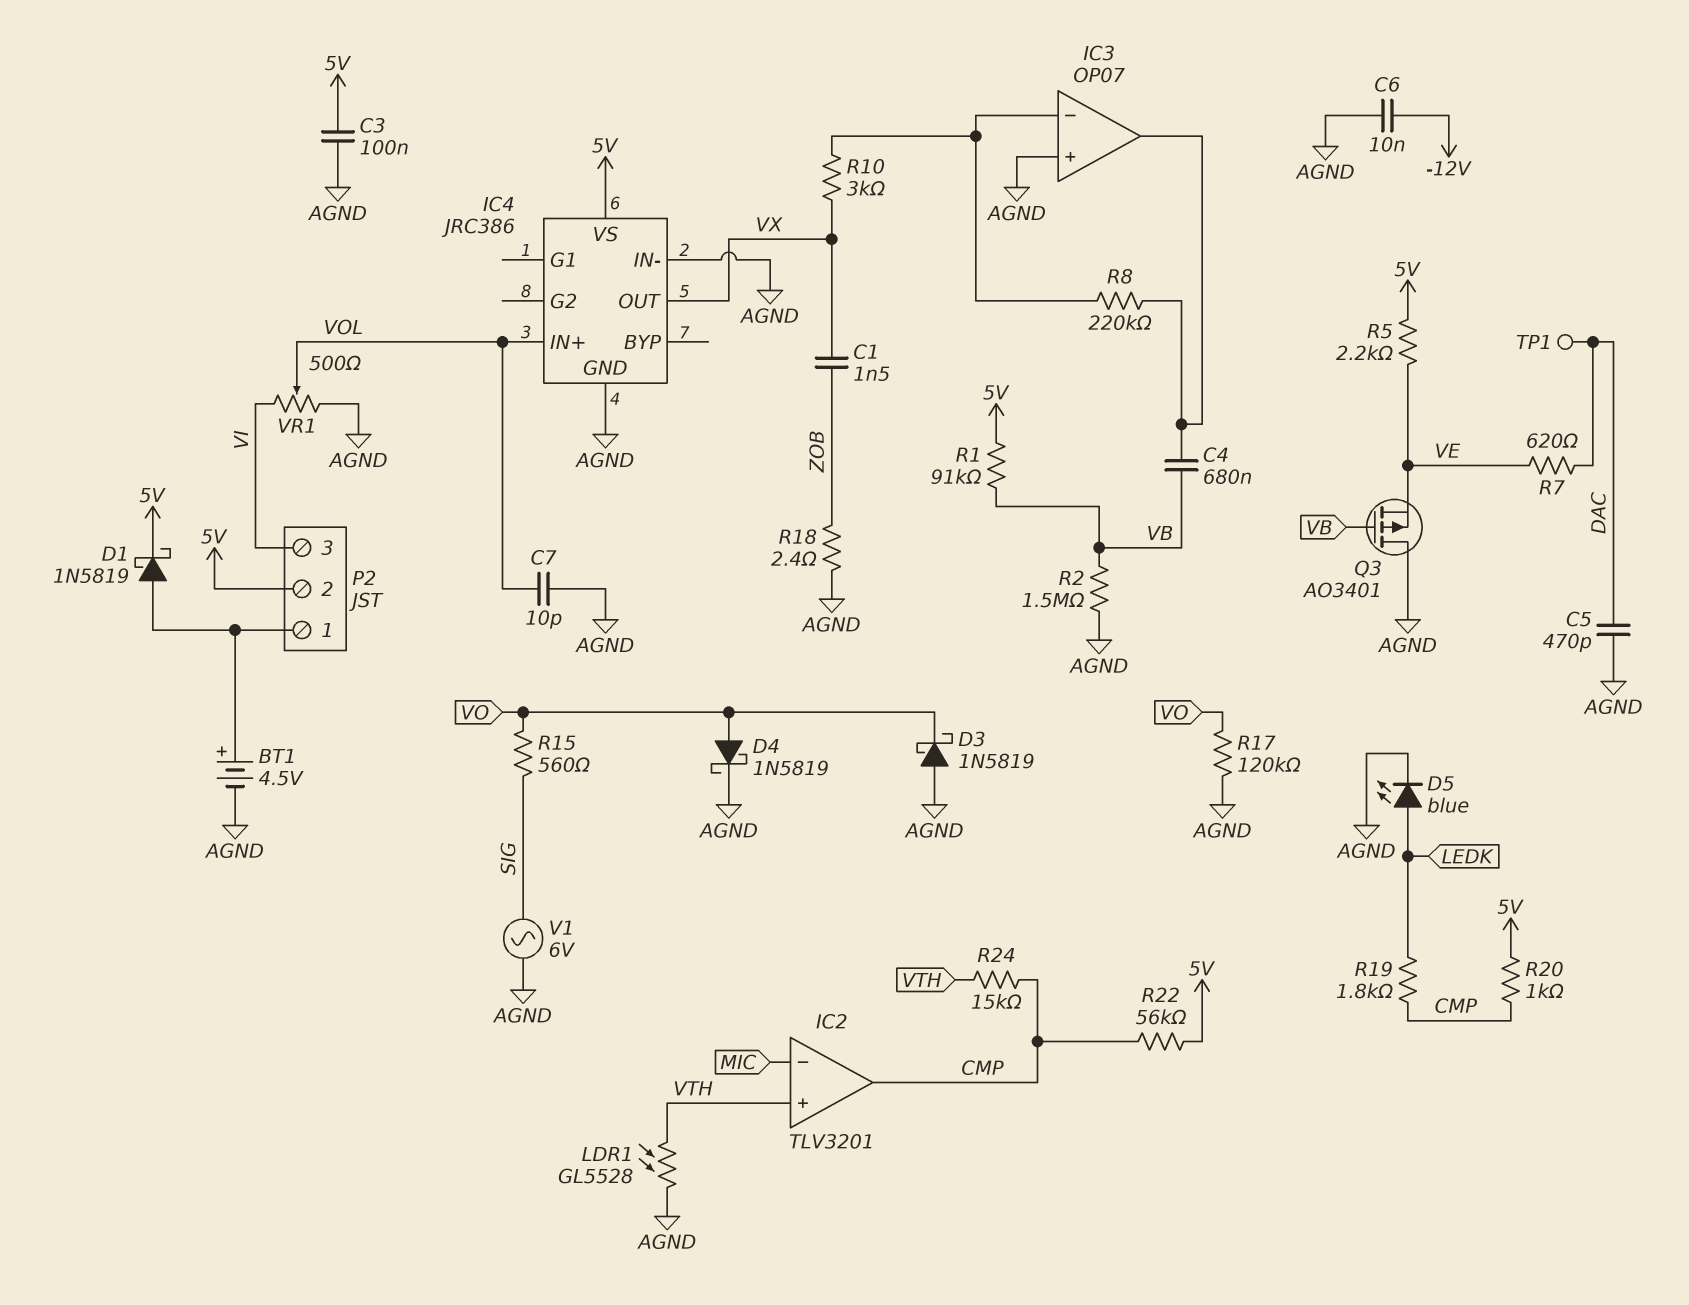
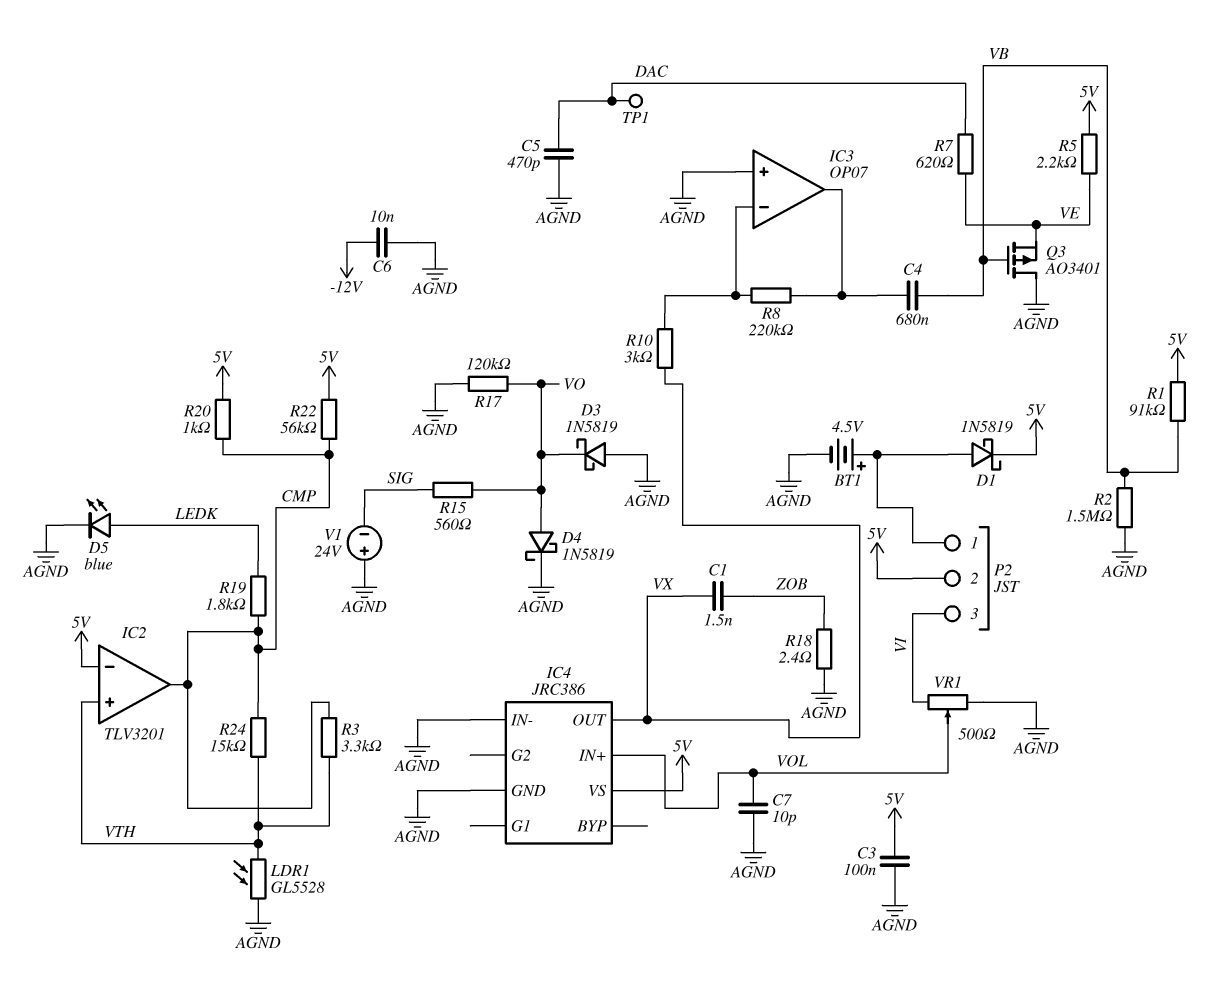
IC2 pin in-: MIC -> 5V
R3: none -> 3.3k (CMP, VTH)
V1: AC 6V (AGND, SIG) -> 24V (plus AGND, minus SIG)

